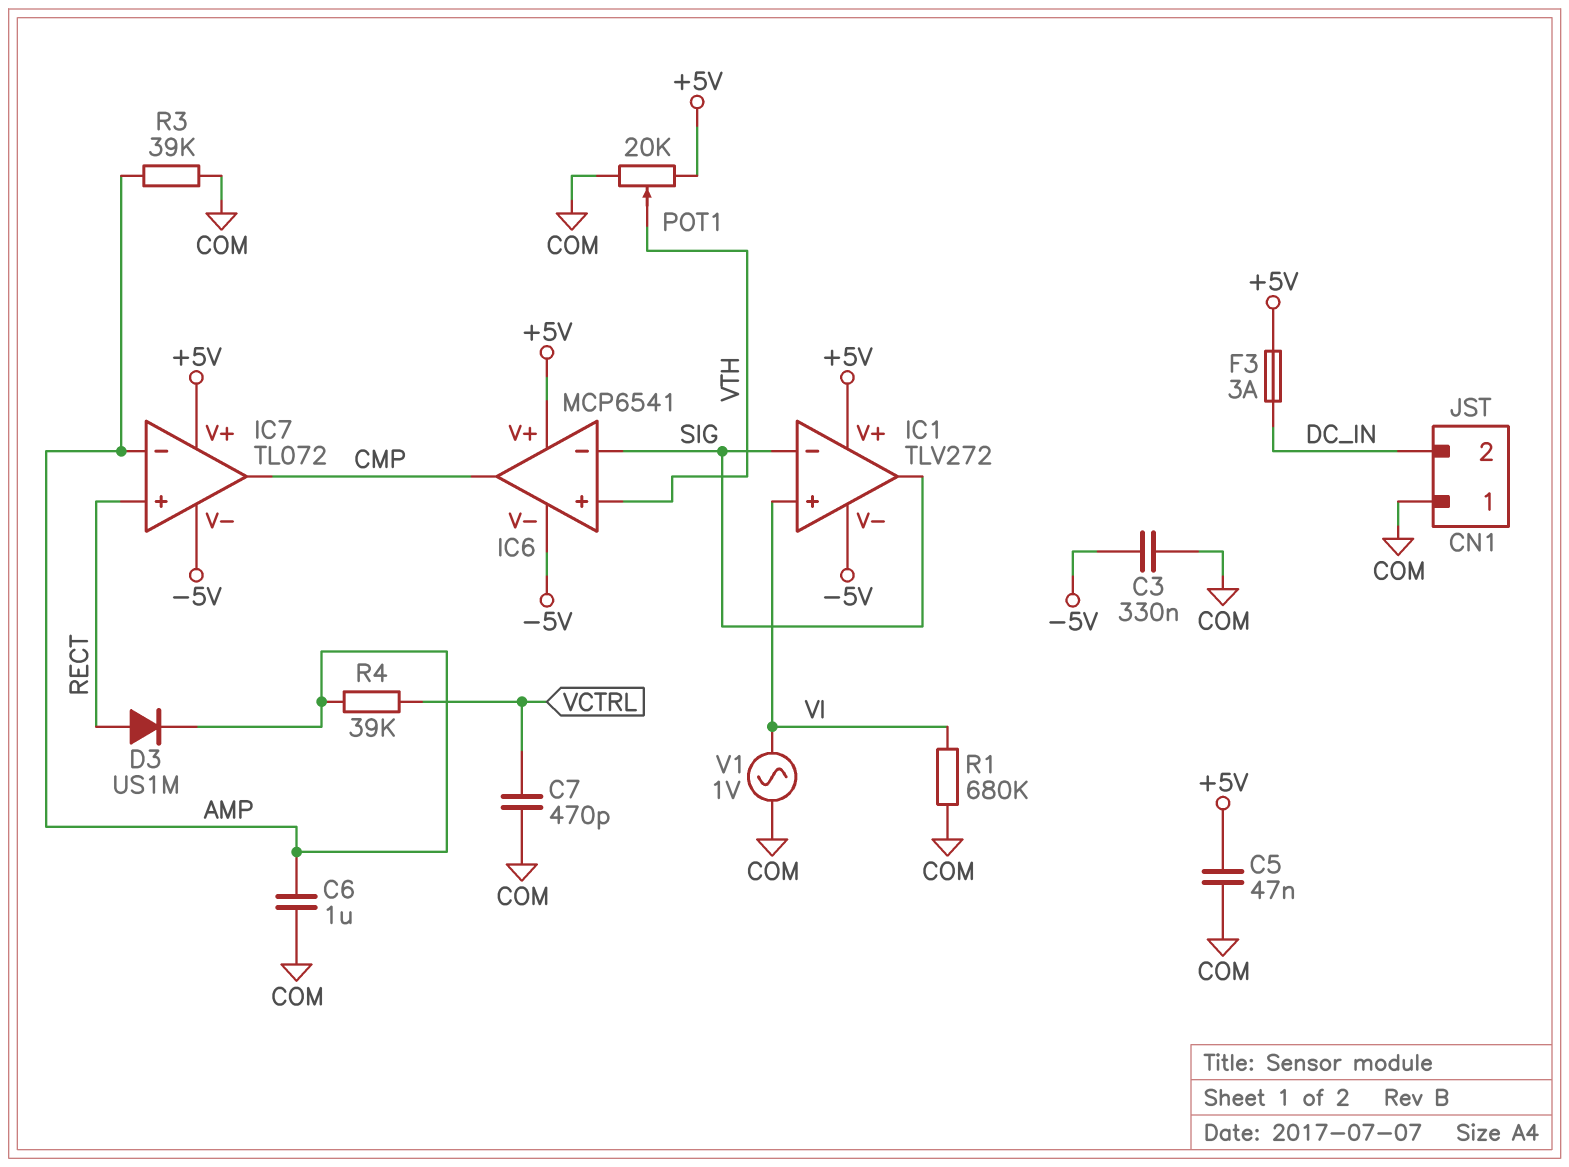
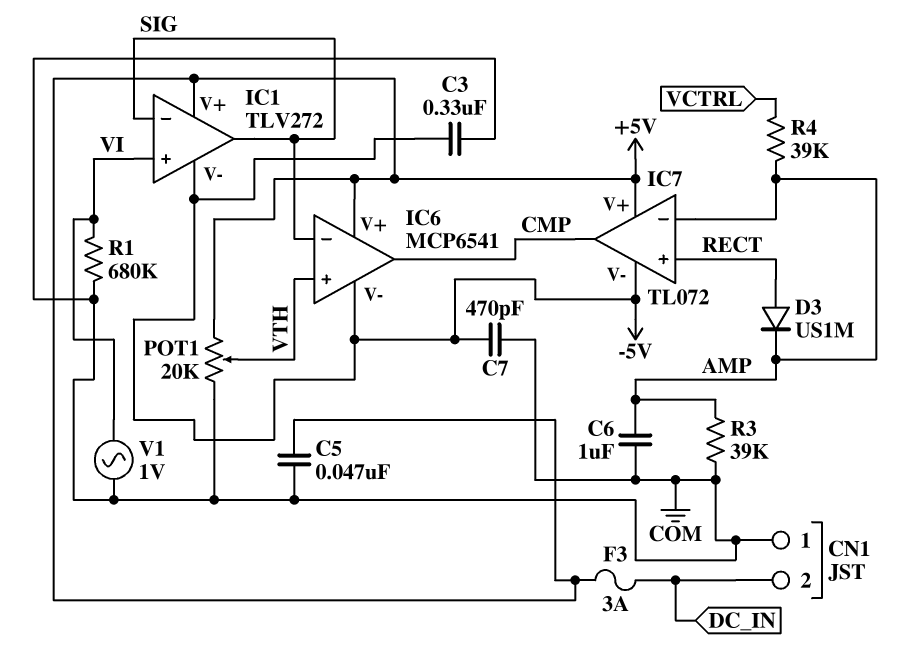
C7: 470pF (COM, VCTRL) -> 470pF (-5V, COM)

